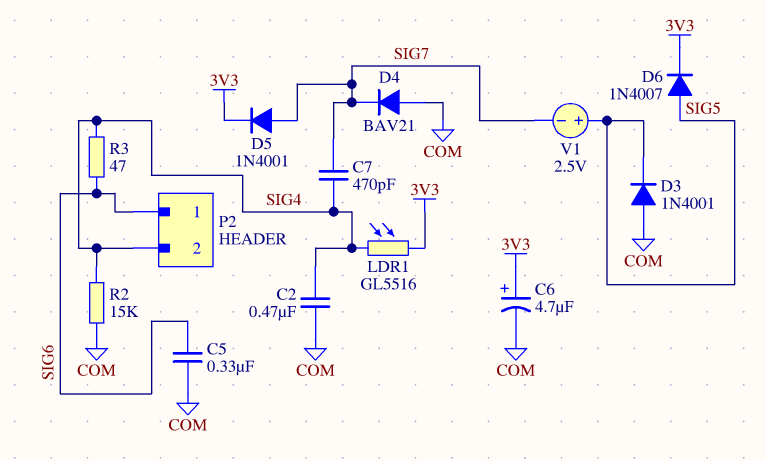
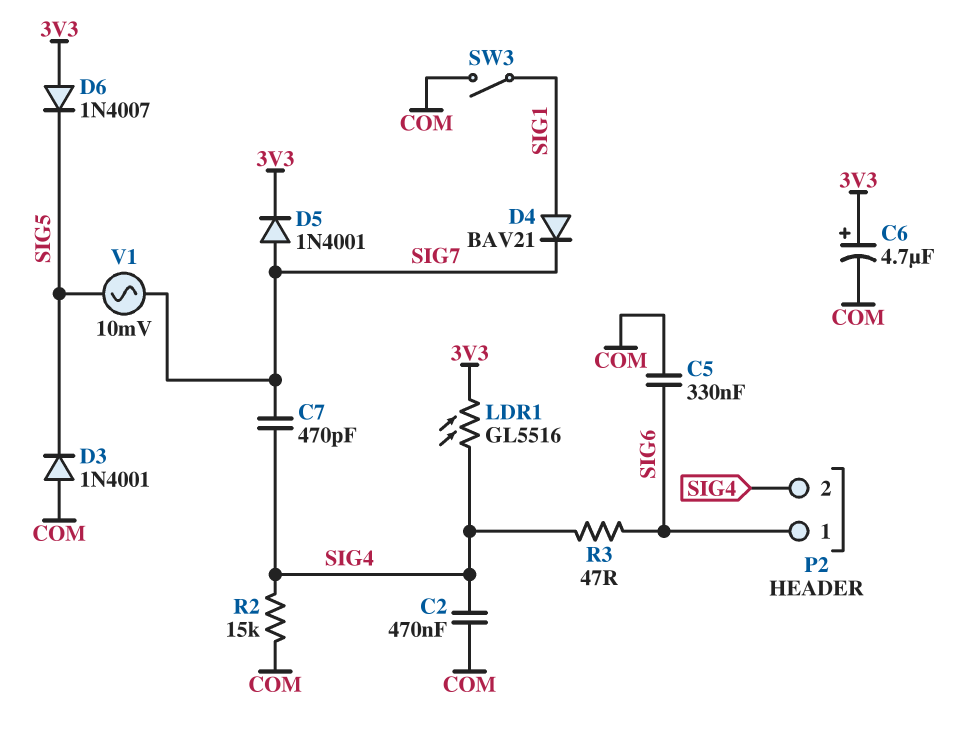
D4: diode BAV21 (A COM, K SIG7) -> diode BAV21 (A SIG1, K SIG7)
D6: diode 1N4007 (A SIG5, K 3V3) -> diode 1N4007 (A 3V3, K SIG5)
SW3: none -> switch (COM, SIG1)
V1: 2.5V (plus SIG5, minus SIG7) -> AC 10mV (SIG5, SIG7)

